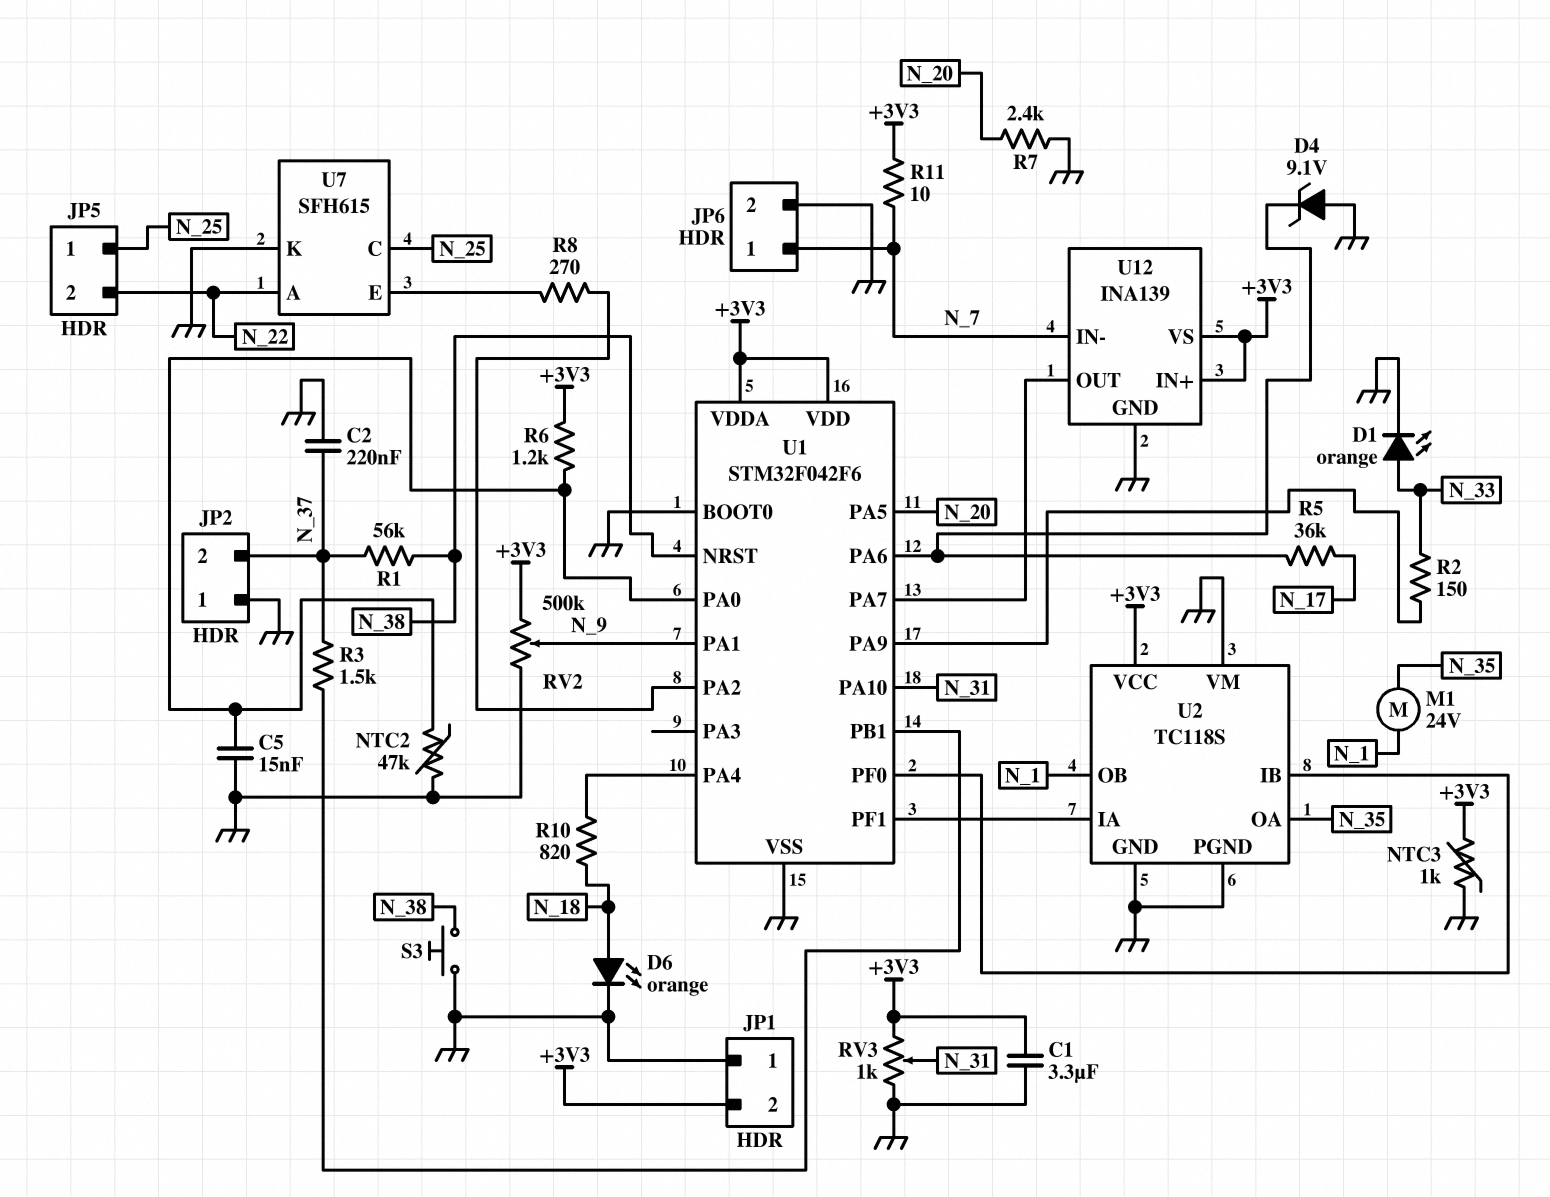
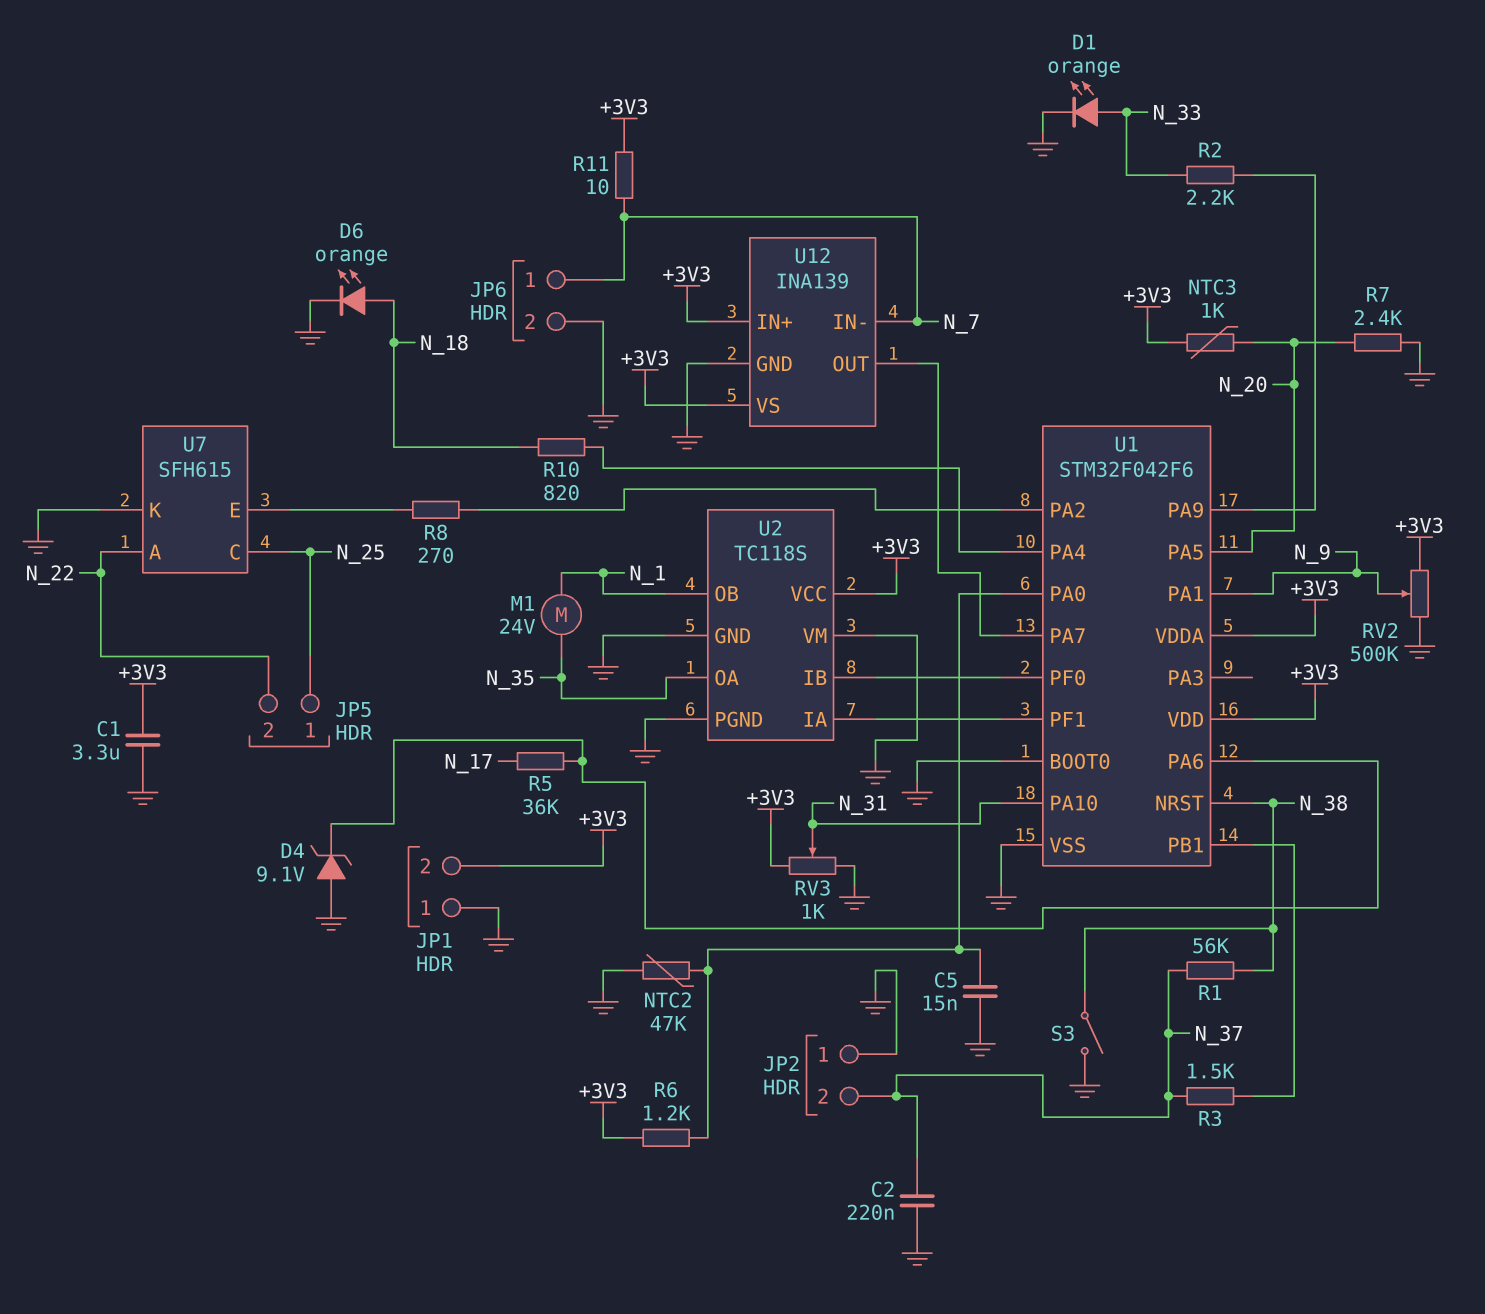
NTC3: 1k (+3V3, GND) -> 1k (+3V3, N_20)
R2: 150 (N_33, U1/PA9) -> 2.2k (N_33, U1/PA9)
S3: button (GND, N_38) -> switch (GND, N_38)

